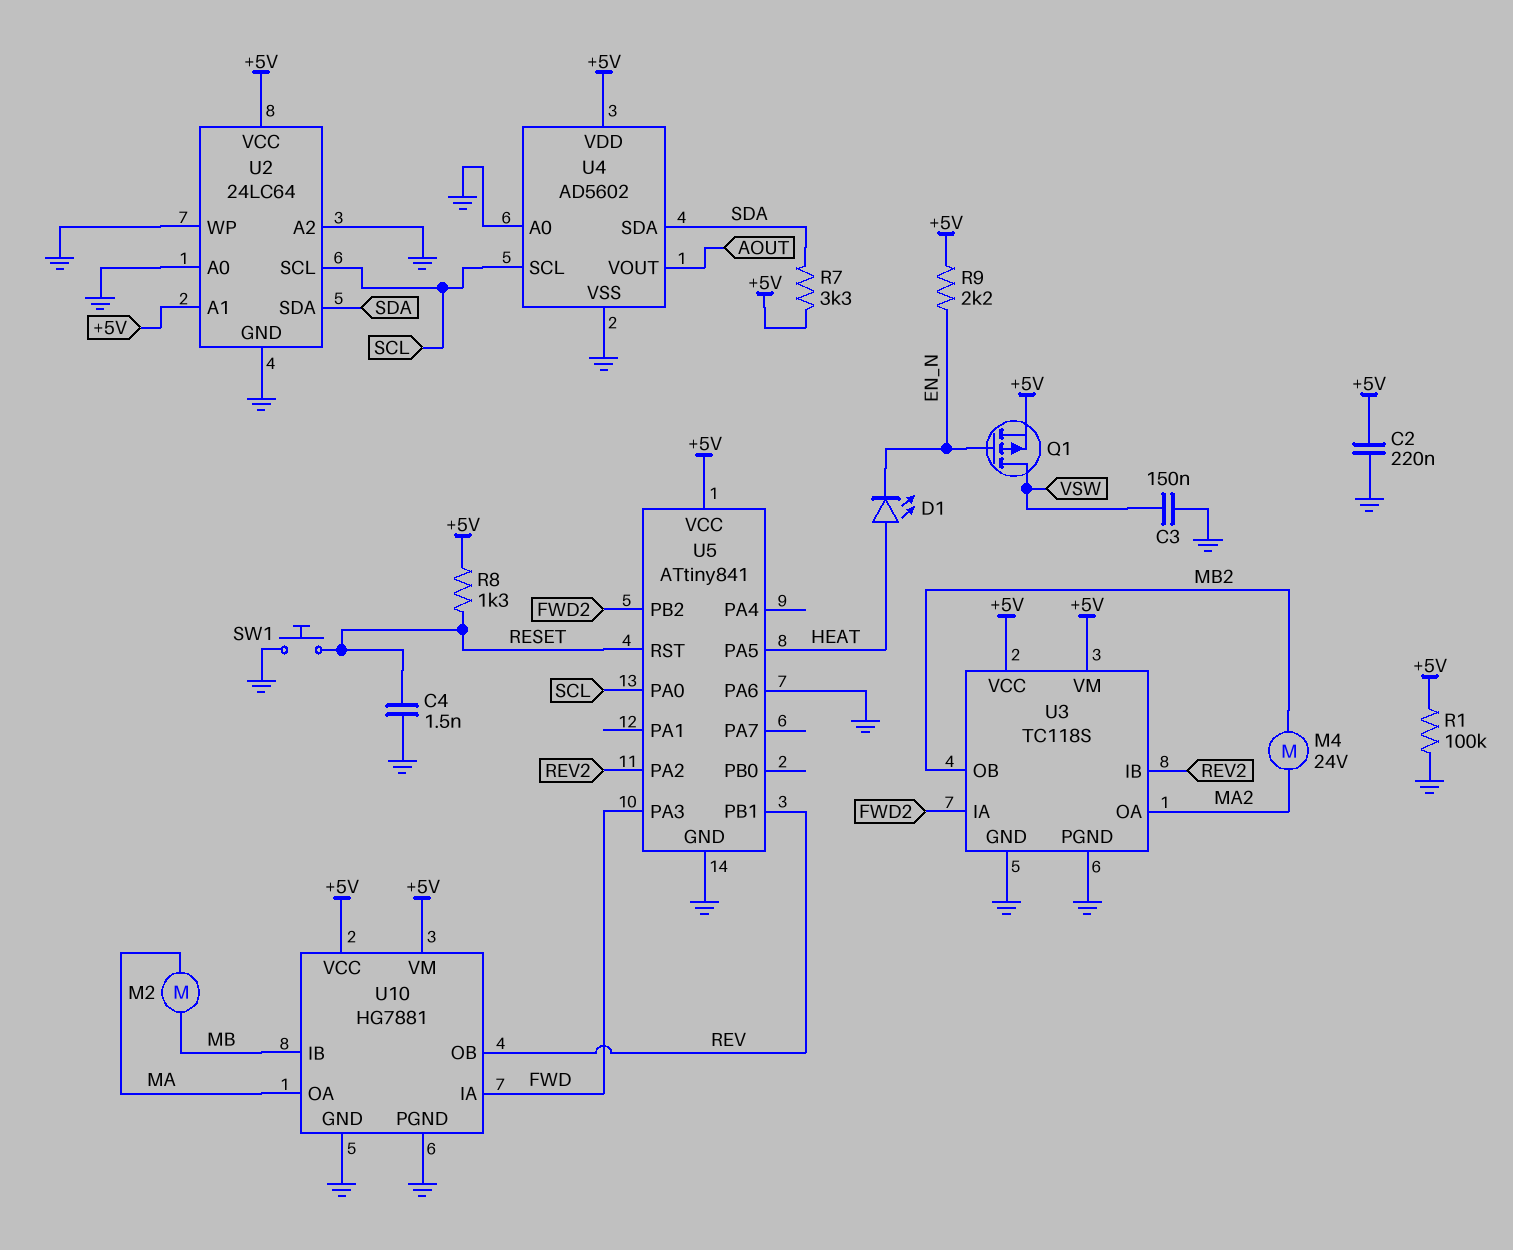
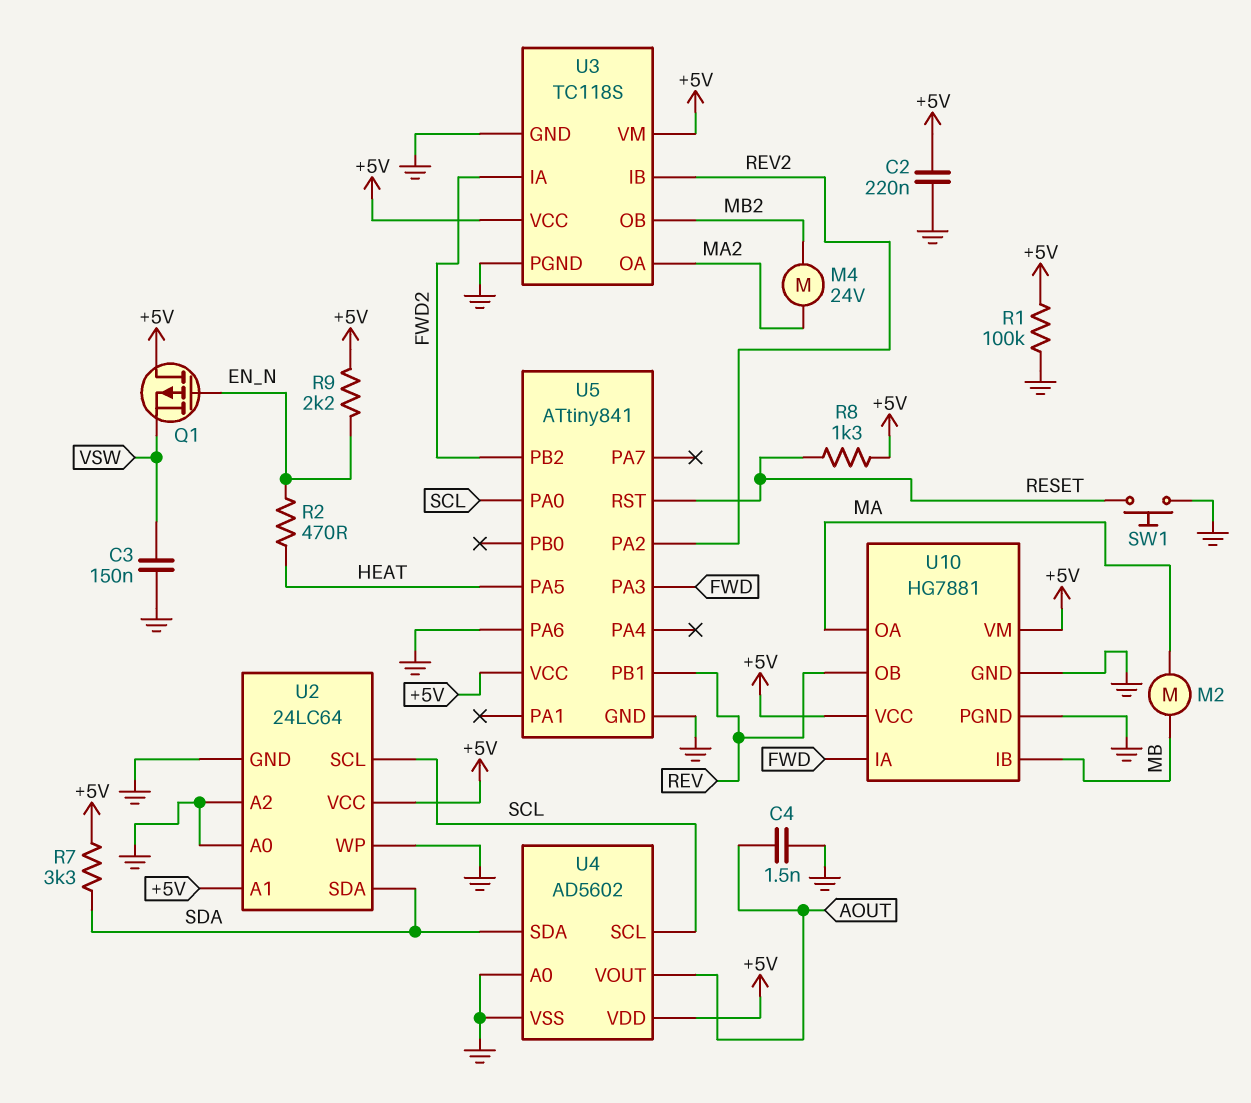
C4: 1.5nF (GND, RESET) -> 1.5nF (AOUT, GND)
D1: LED (A HEAT, K EN_N) -> none
Q1: PMOS (G EN_N, D VSW, S +5V) -> PMOS (G EN_N, D +5V, S VSW)
R2: none -> 470 (EN_N, HEAT)

